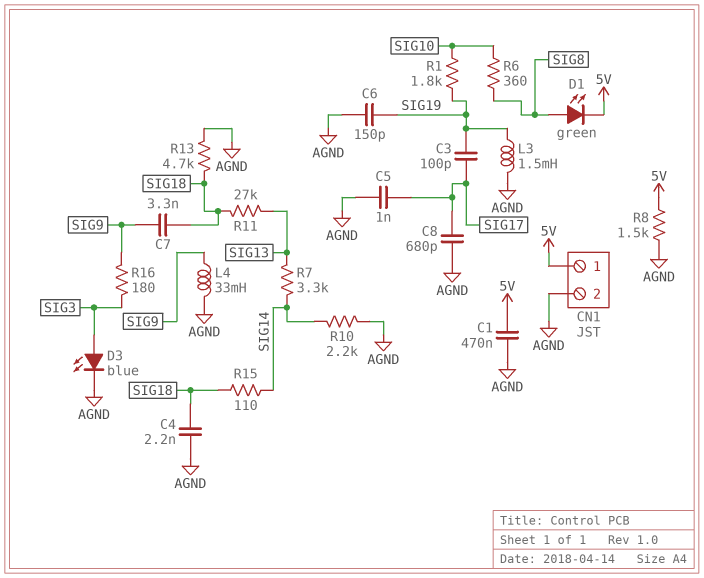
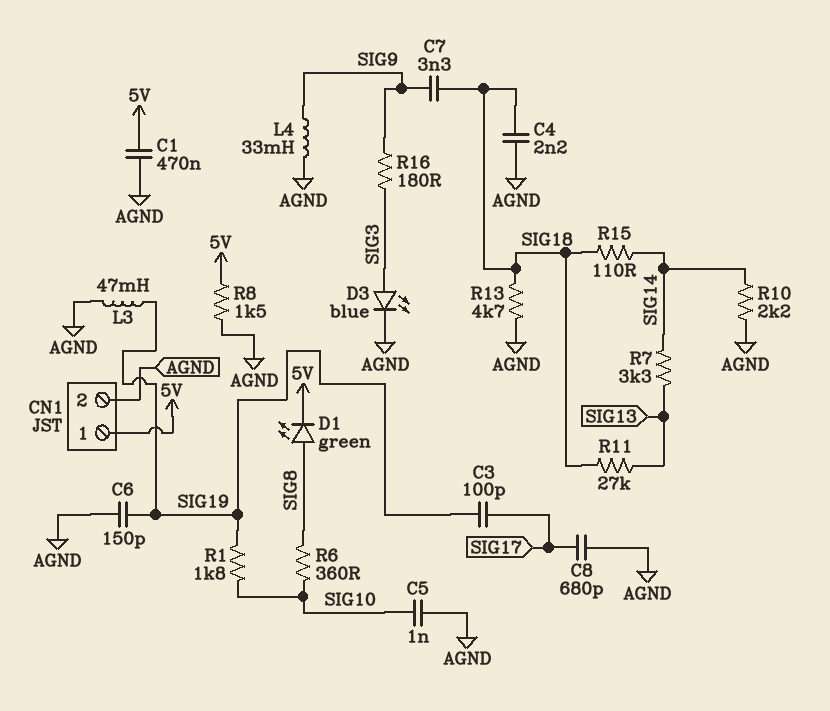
C5: 1nF (AGND, SIG17) -> 1nF (AGND, SIG10)
L3: 1.5mH (AGND, SIG19) -> 47mH (AGND, SIG19)

